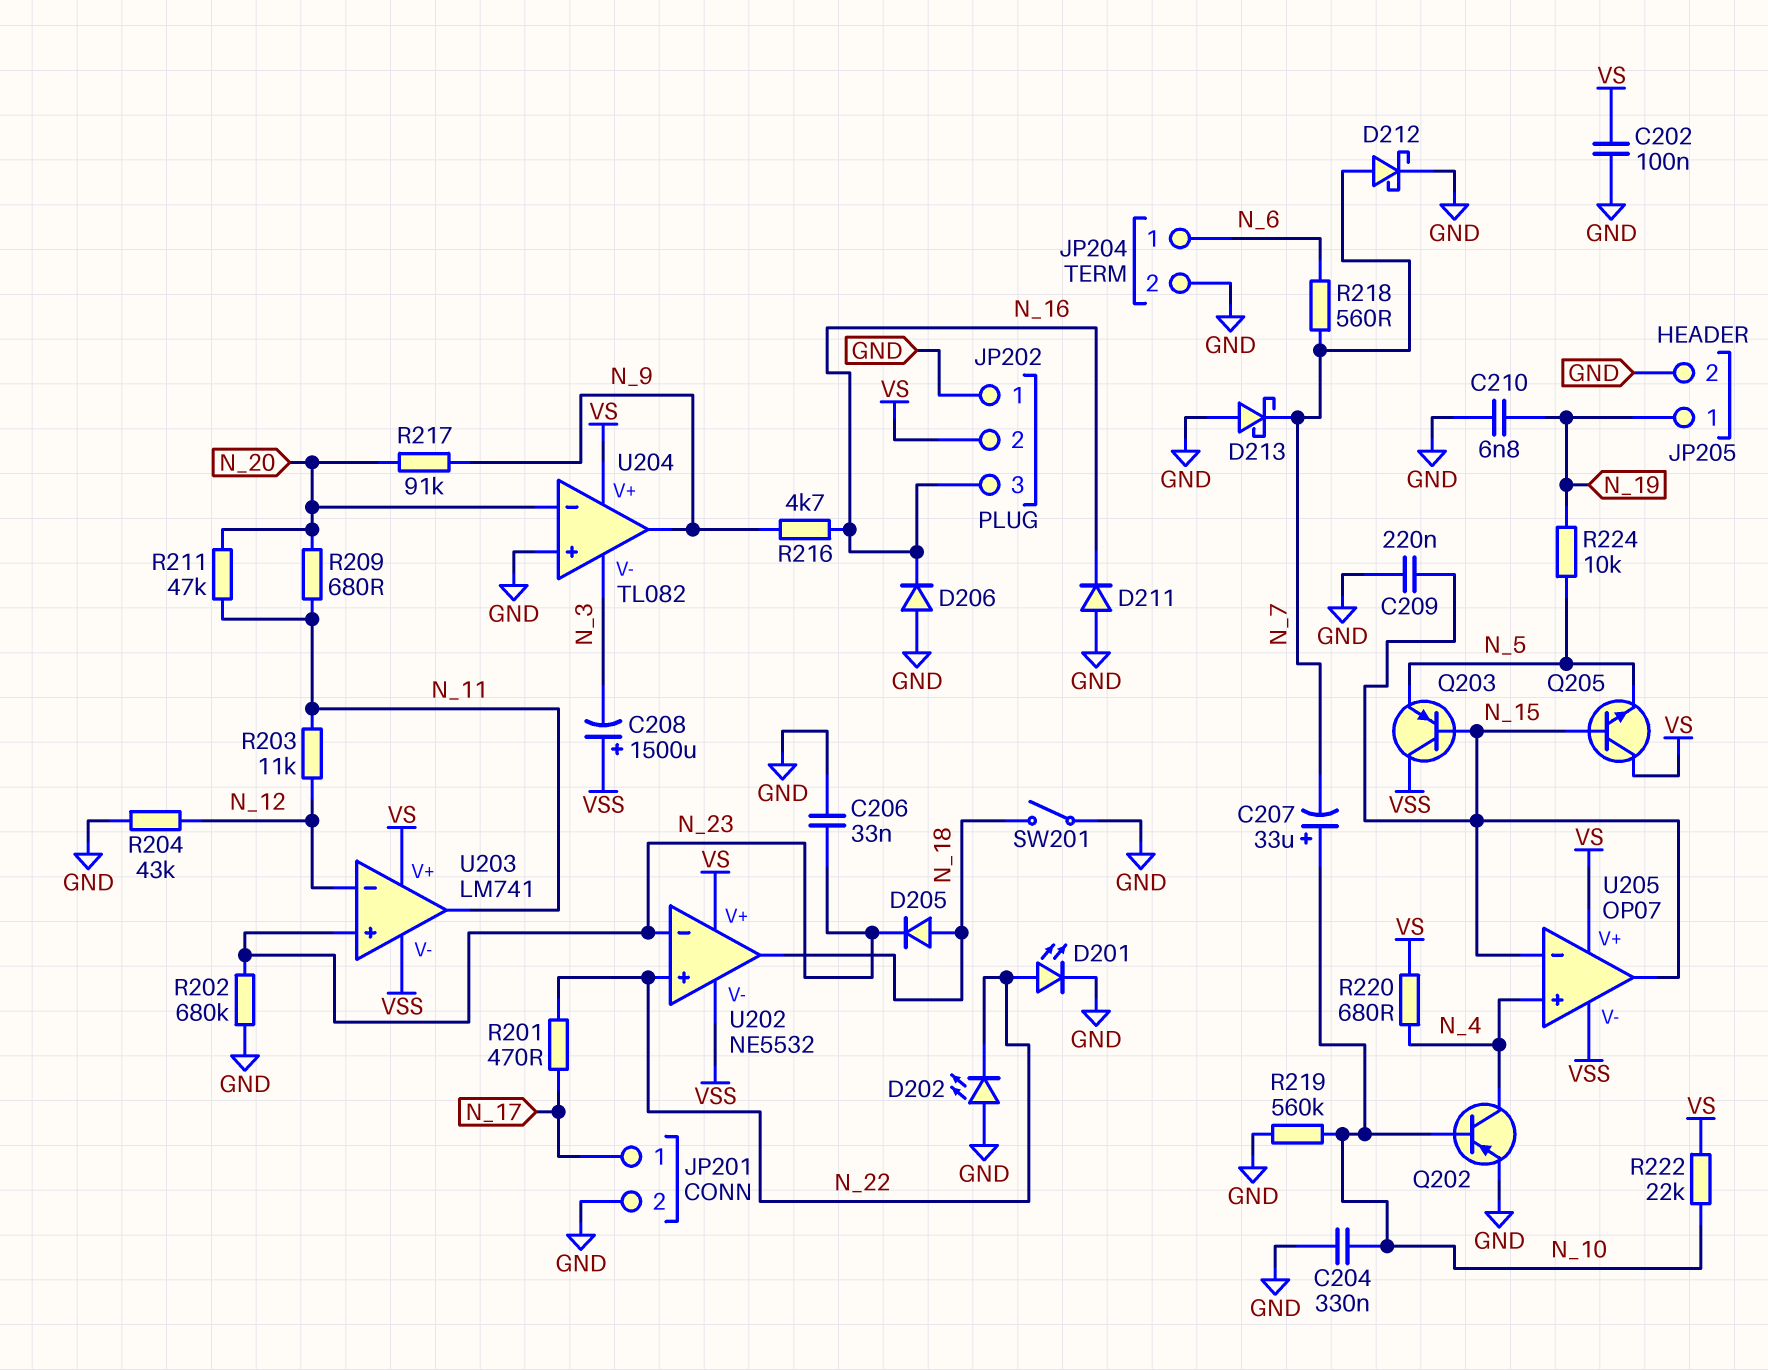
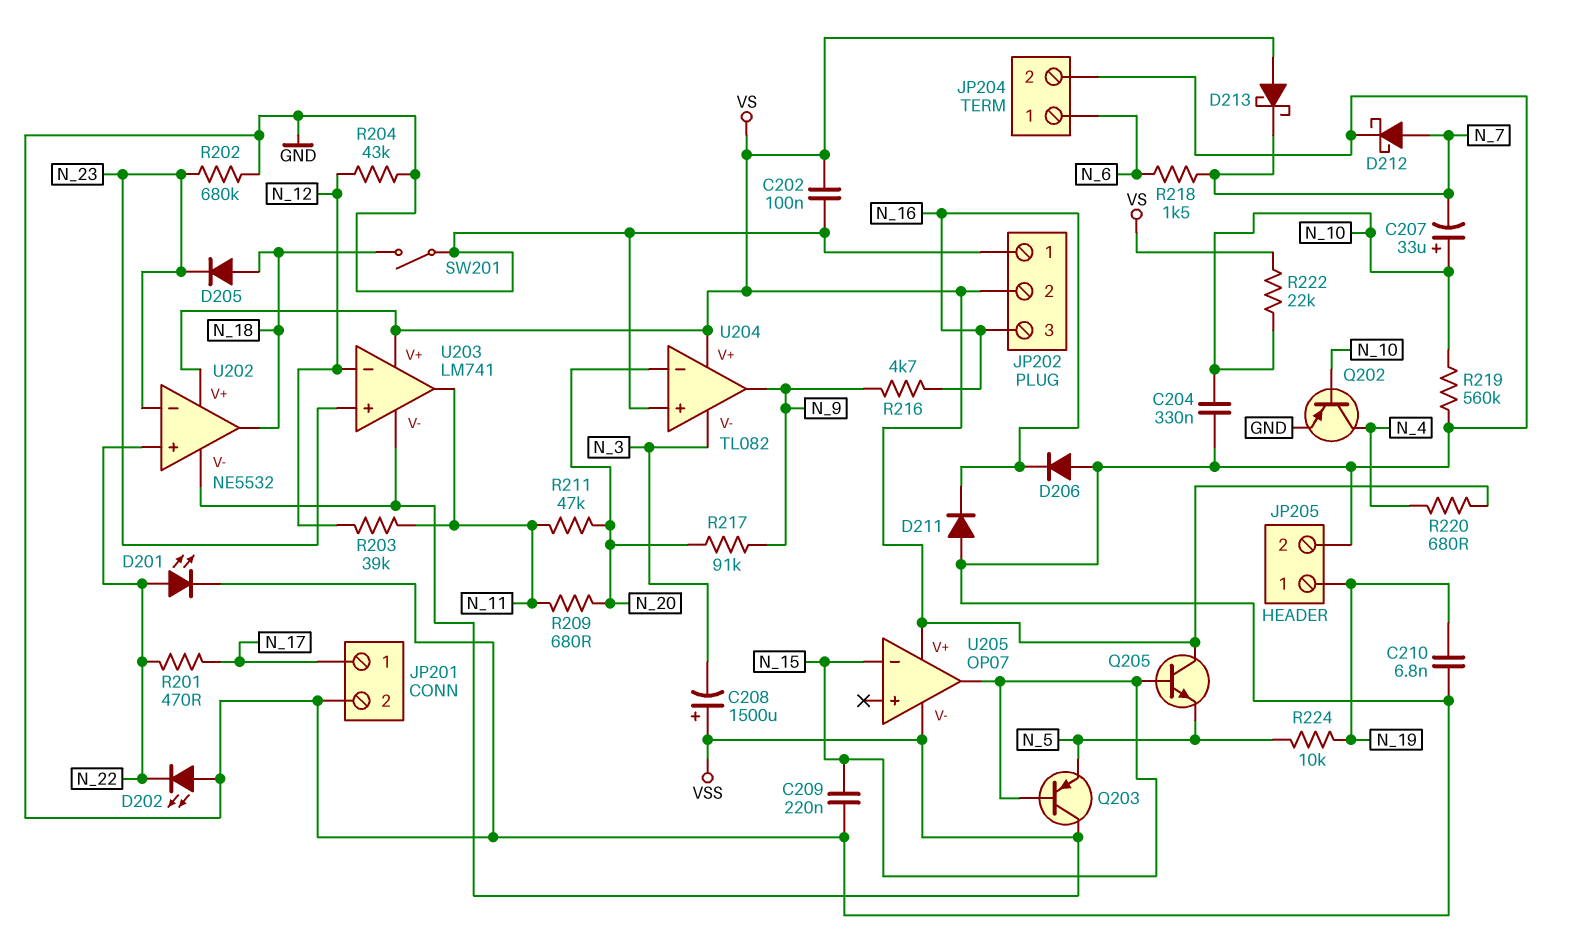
C206: 33nF (GND, N_23) -> none
D213: schottky (A GND, K N_7) -> schottky (A VS, K N_7)
R203: 11k (N_11, N_12) -> 39k (N_11, N_12)
R218: 560 (N_6, N_7) -> 1.5k (N_6, N_7)
U205 pin in+: N_4 -> none

